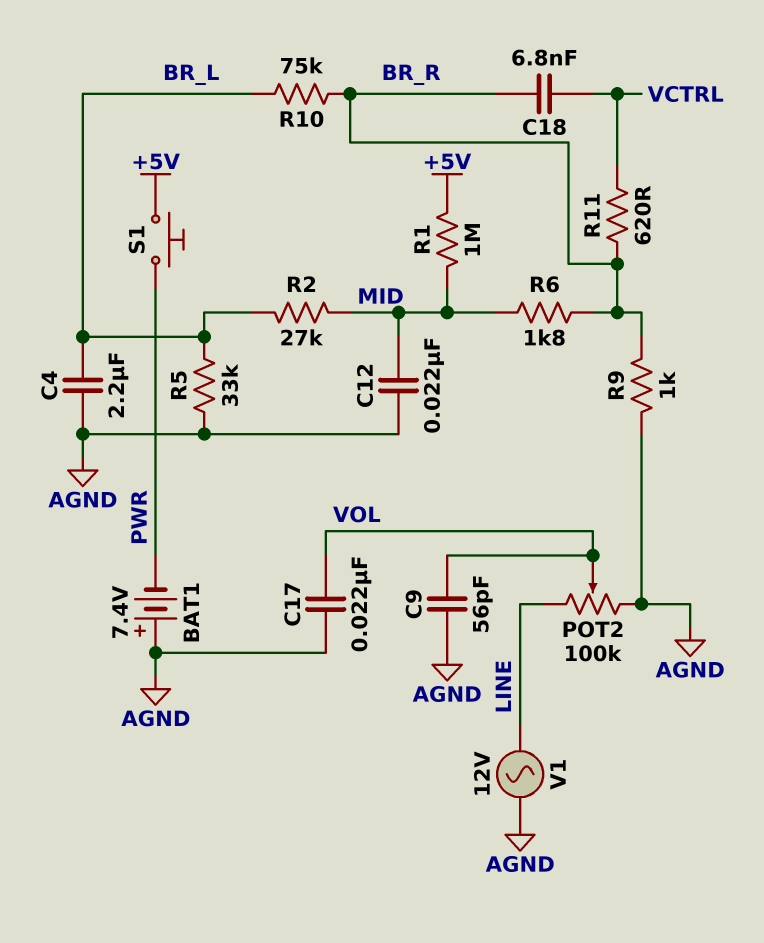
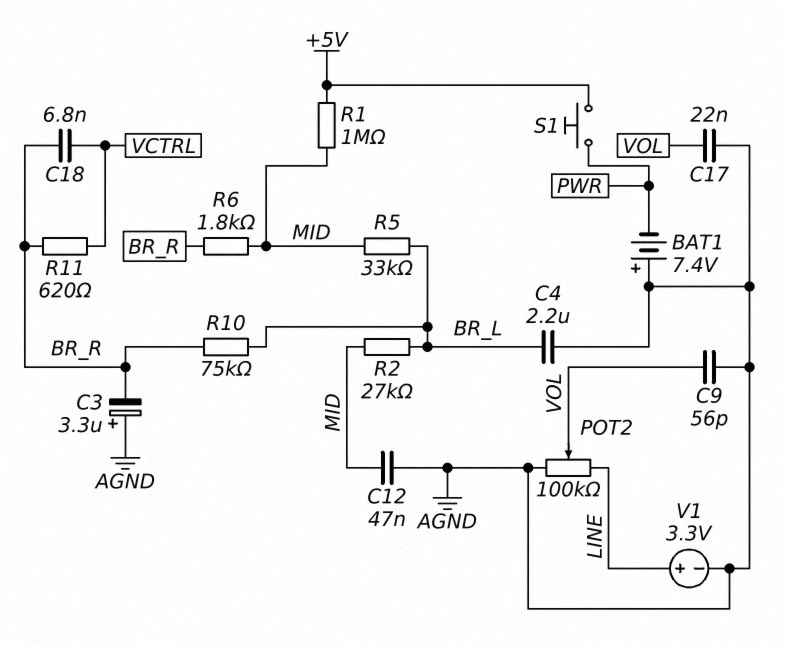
C3: none -> 3.3uF (plus AGND, minus BR_R)
C12: 22nF (AGND, MID) -> 47nF (AGND, MID)
R5: 33k (AGND, BR_L) -> 33k (BR_L, MID)
R9: 1k (AGND, BR_R) -> none
V1: AC 12V (AGND, LINE) -> 3.3V (plus LINE, minus AGND)

